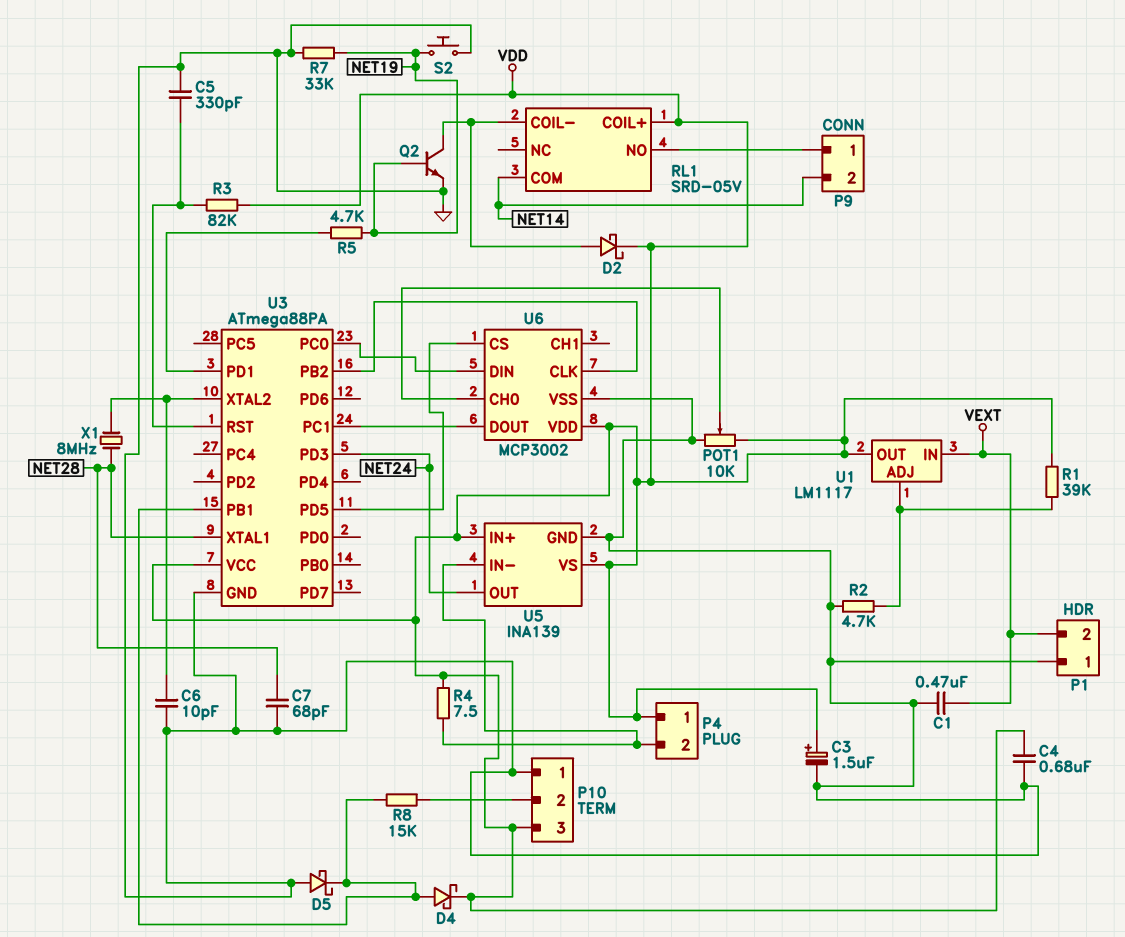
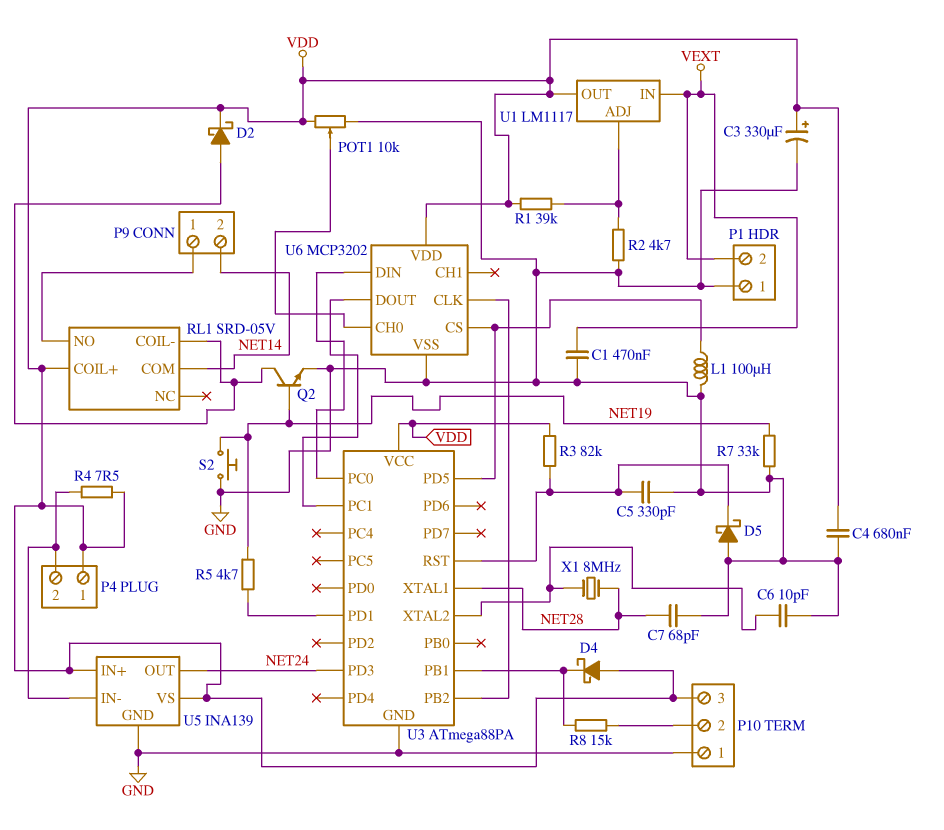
C3: 1.5uF (plus VDD, minus GND) -> 330uF (plus VDD, minus GND)
D4: schottky (A U3/PB1, K VDD) -> schottky (A VDD, K U3/PB1)
D5: schottky (A GND, K U3/PB1) -> schottky (A GND, K U3/RST)
L1: none -> 100uH (GND, U3/PD5)
U6: MCP3002 -> MCP3202

